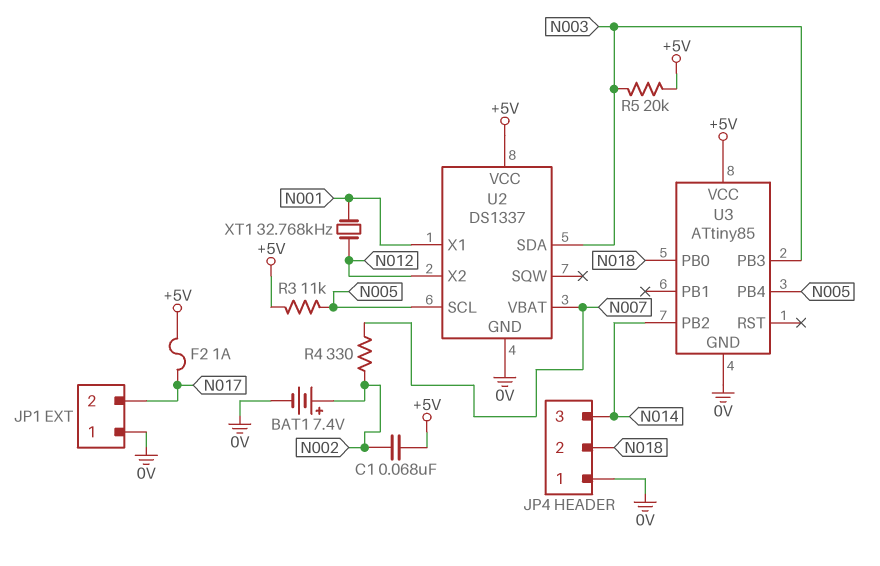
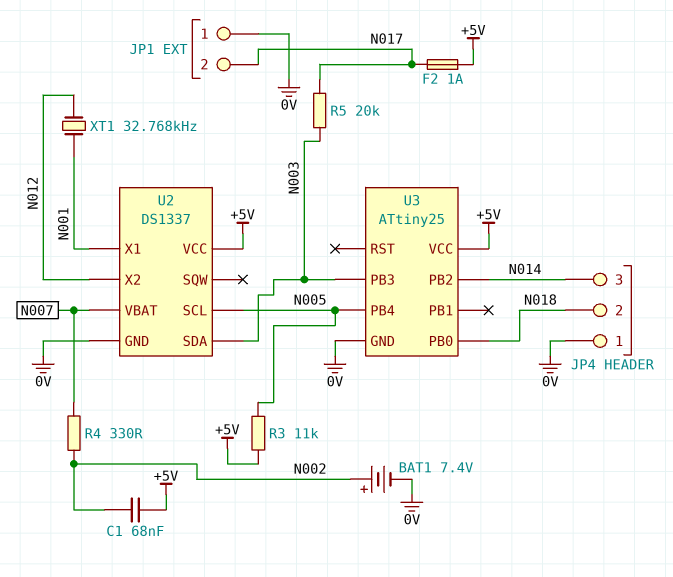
R5: 20k (+5V, N003) -> 20k (N003, N017)
U3: ATtiny85 -> ATtiny25

